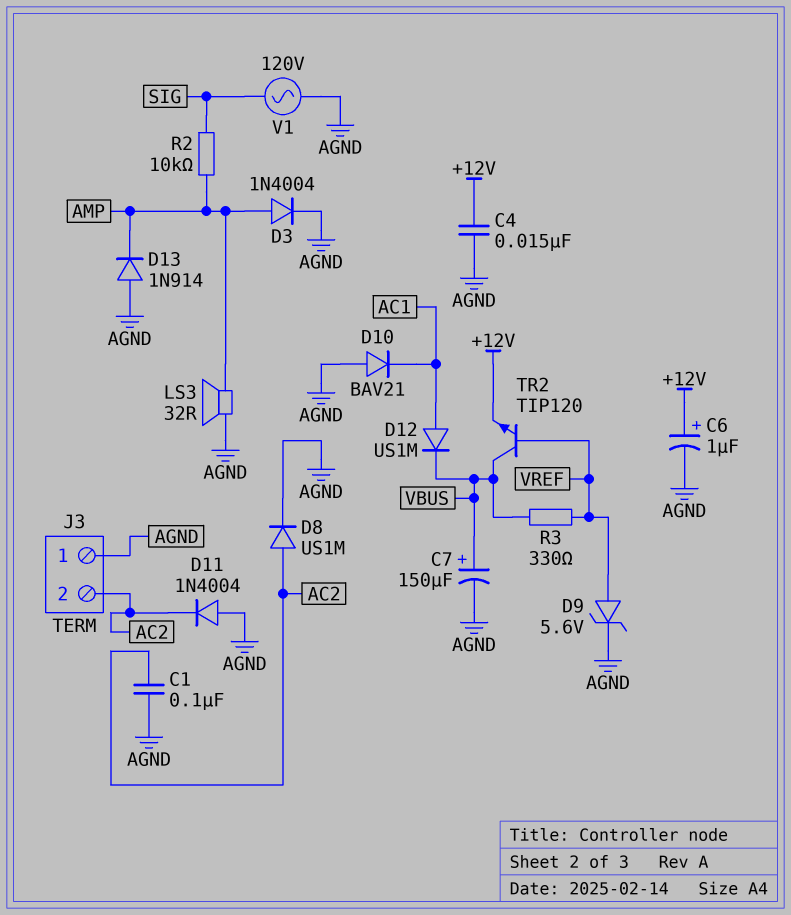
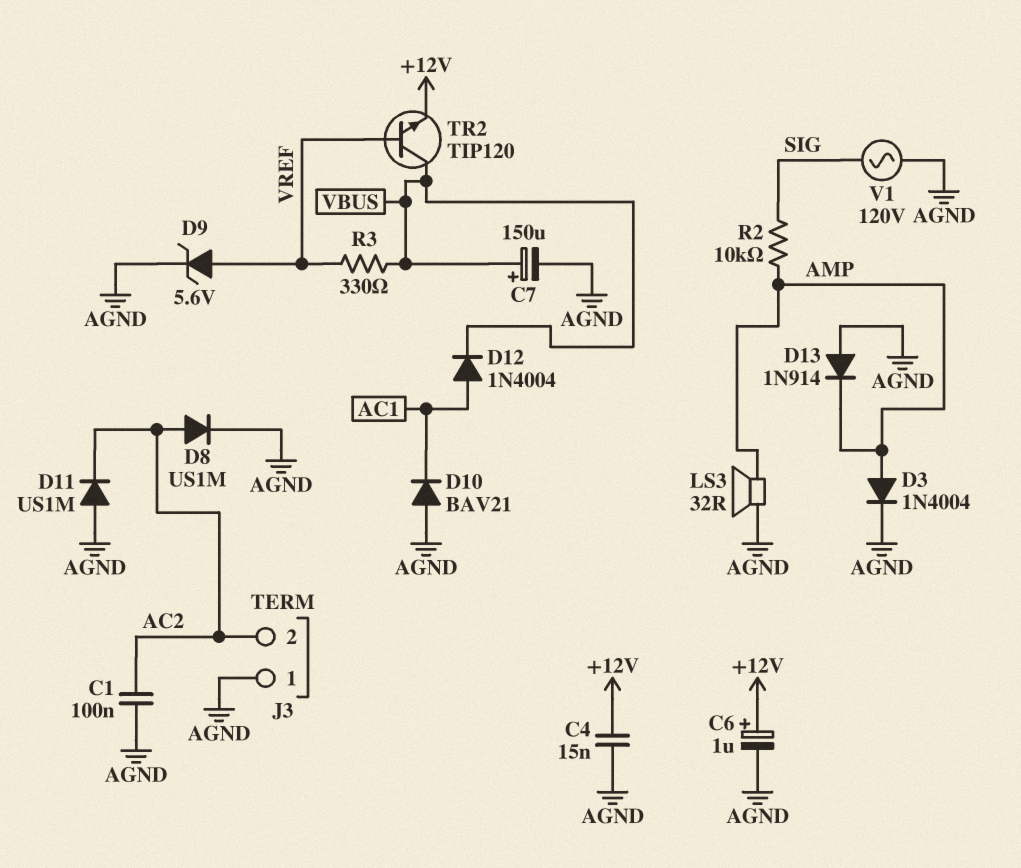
D11: diode 1N4004 (A AGND, K AC2) -> diode US1M (A AGND, K AC2)
D12: diode US1M (A AC1, K VBUS) -> diode 1N4004 (A AC1, K VBUS)

